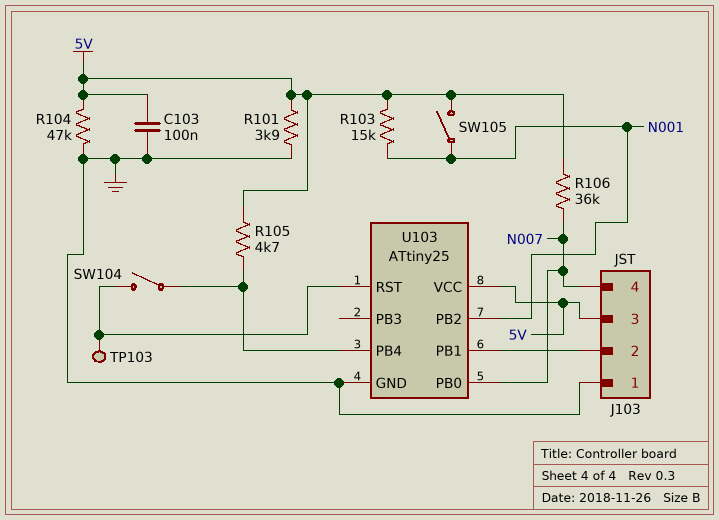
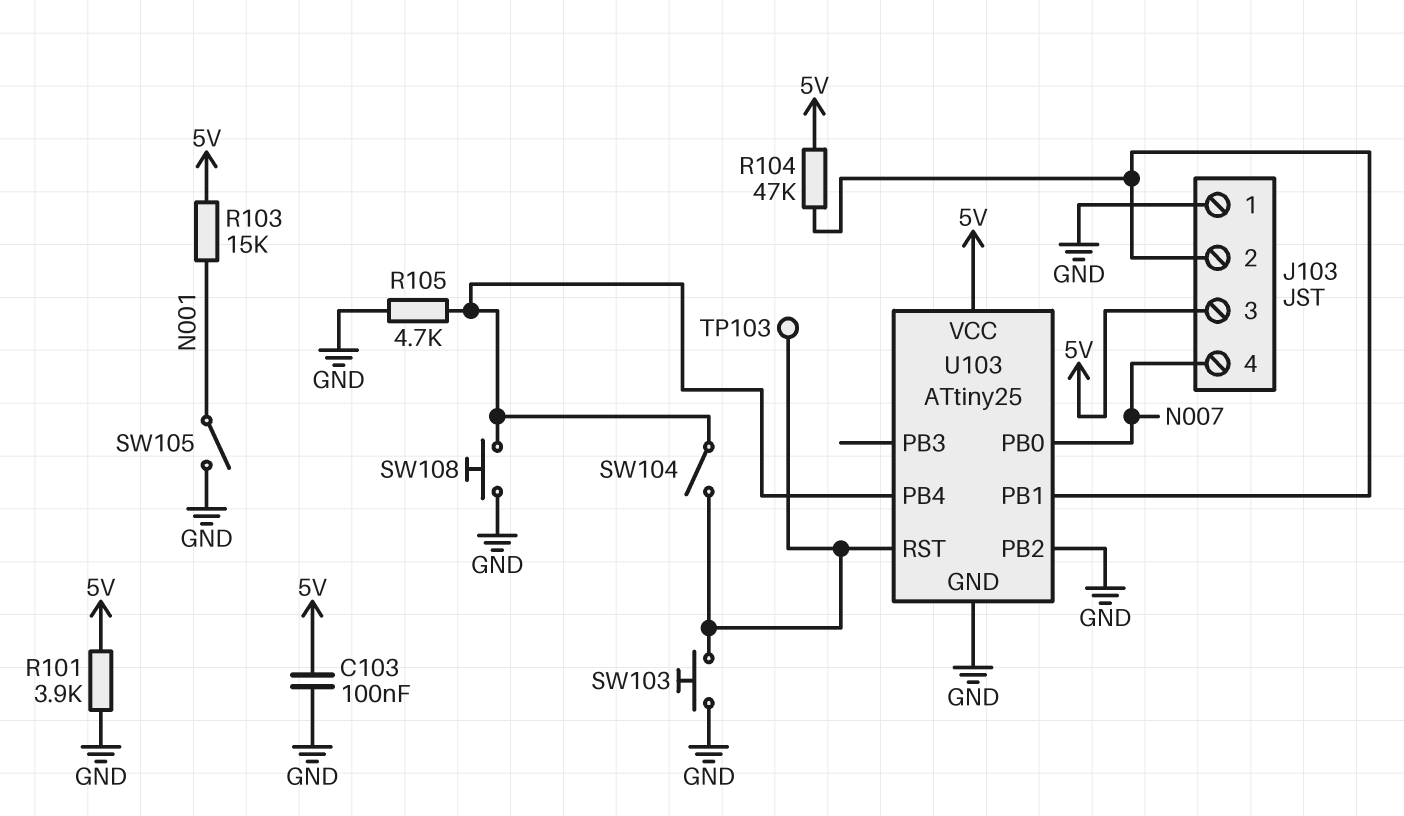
R104: 47k (5V, GND) -> 47k (5V, J103/2)
R105: 4.7k (5V, U103/PB4) -> 4.7k (GND, U103/PB4)
R106: 36k (5V, N007) -> none
SW103: none -> button (GND, U103/RST)
SW105: switch (5V, N001) -> switch (GND, N001)
SW108: none -> button (GND, U103/PB4)
U103 pin PB2: N001 -> GND

